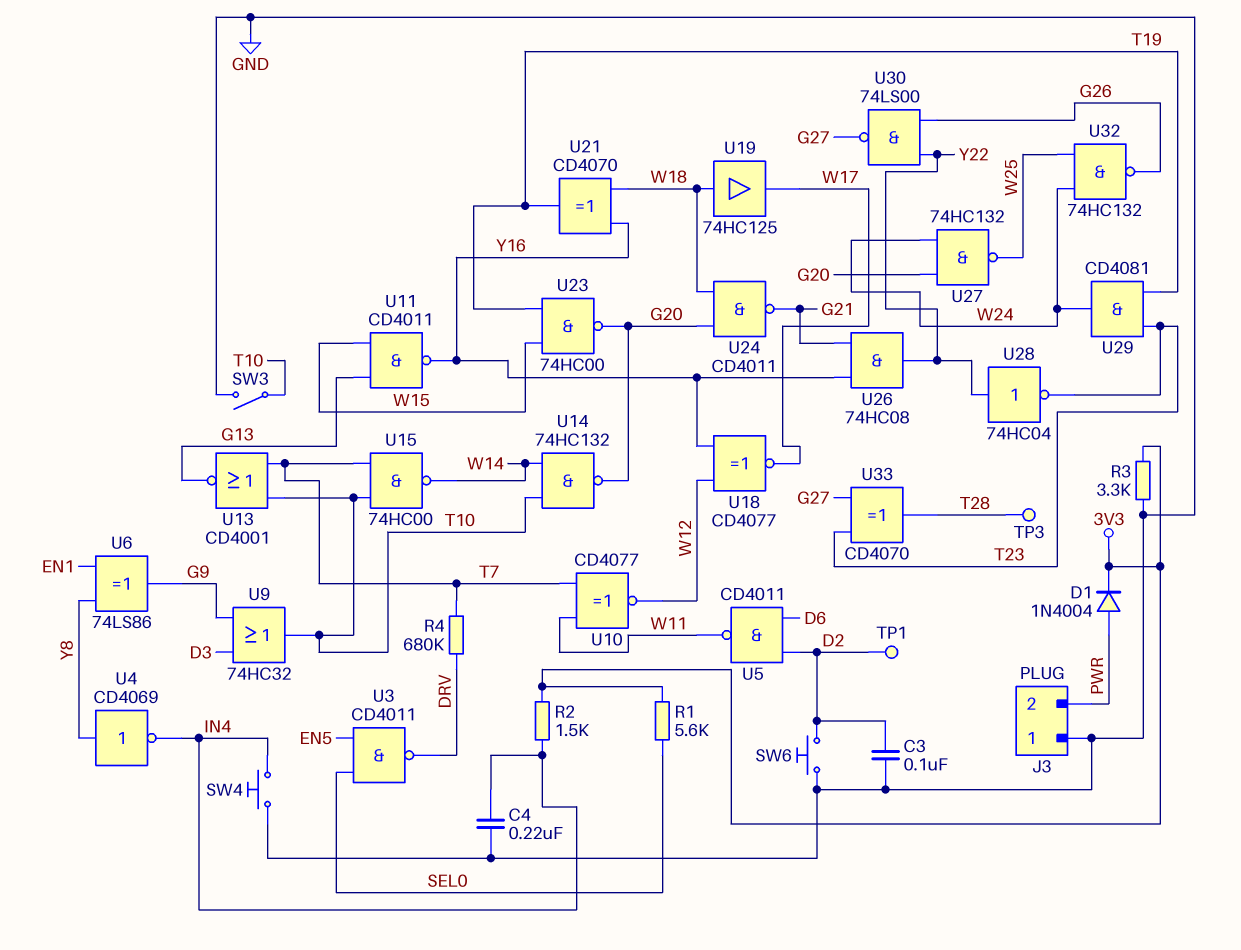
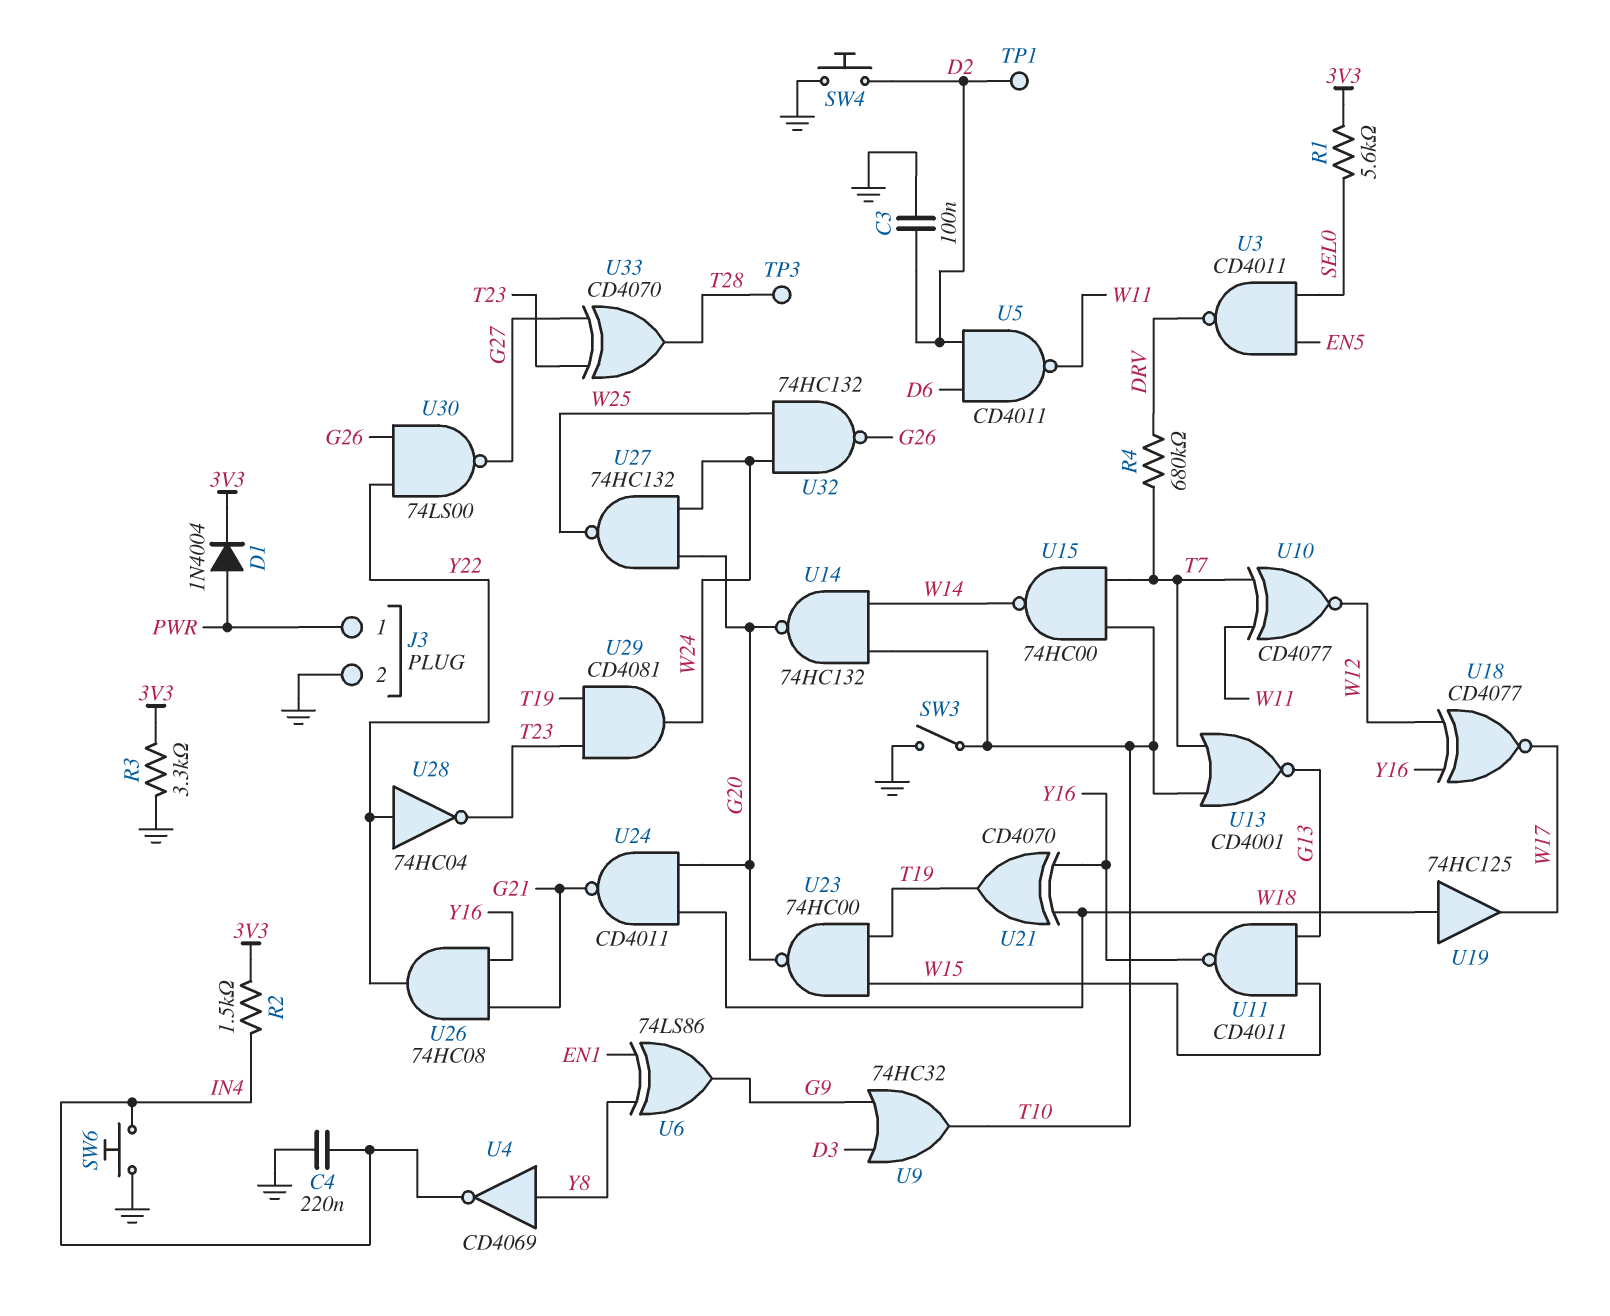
J3 pin 1: GND -> PWR
J3 pin 2: PWR -> GND
SW4: button (GND, IN4) -> button (D2, GND)
SW6: button (D2, GND) -> button (GND, IN4)

